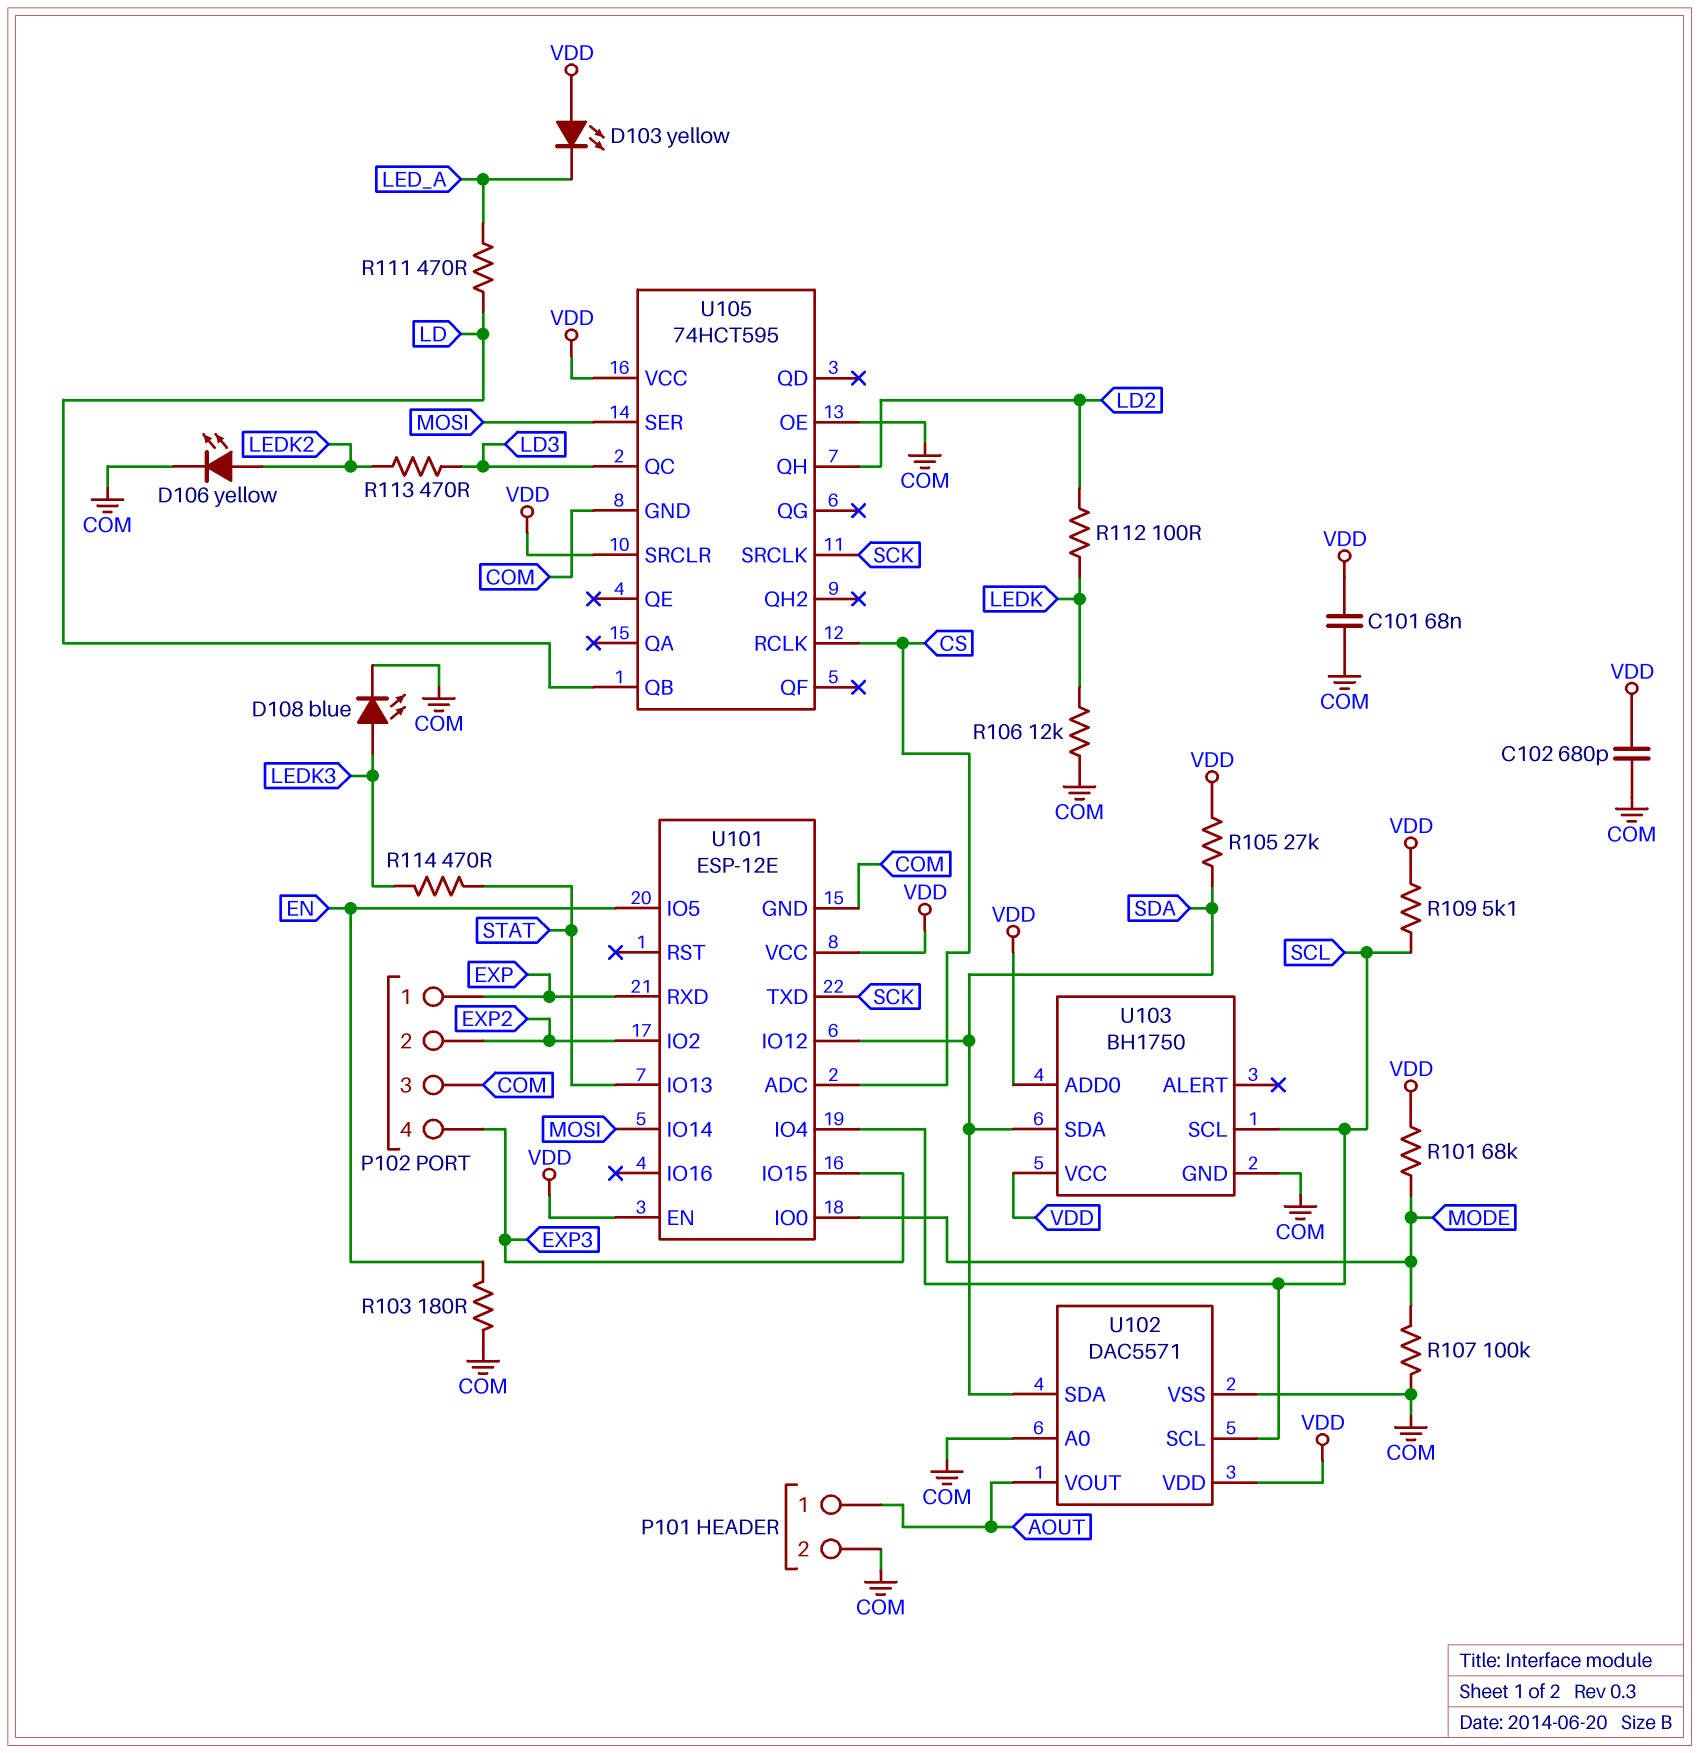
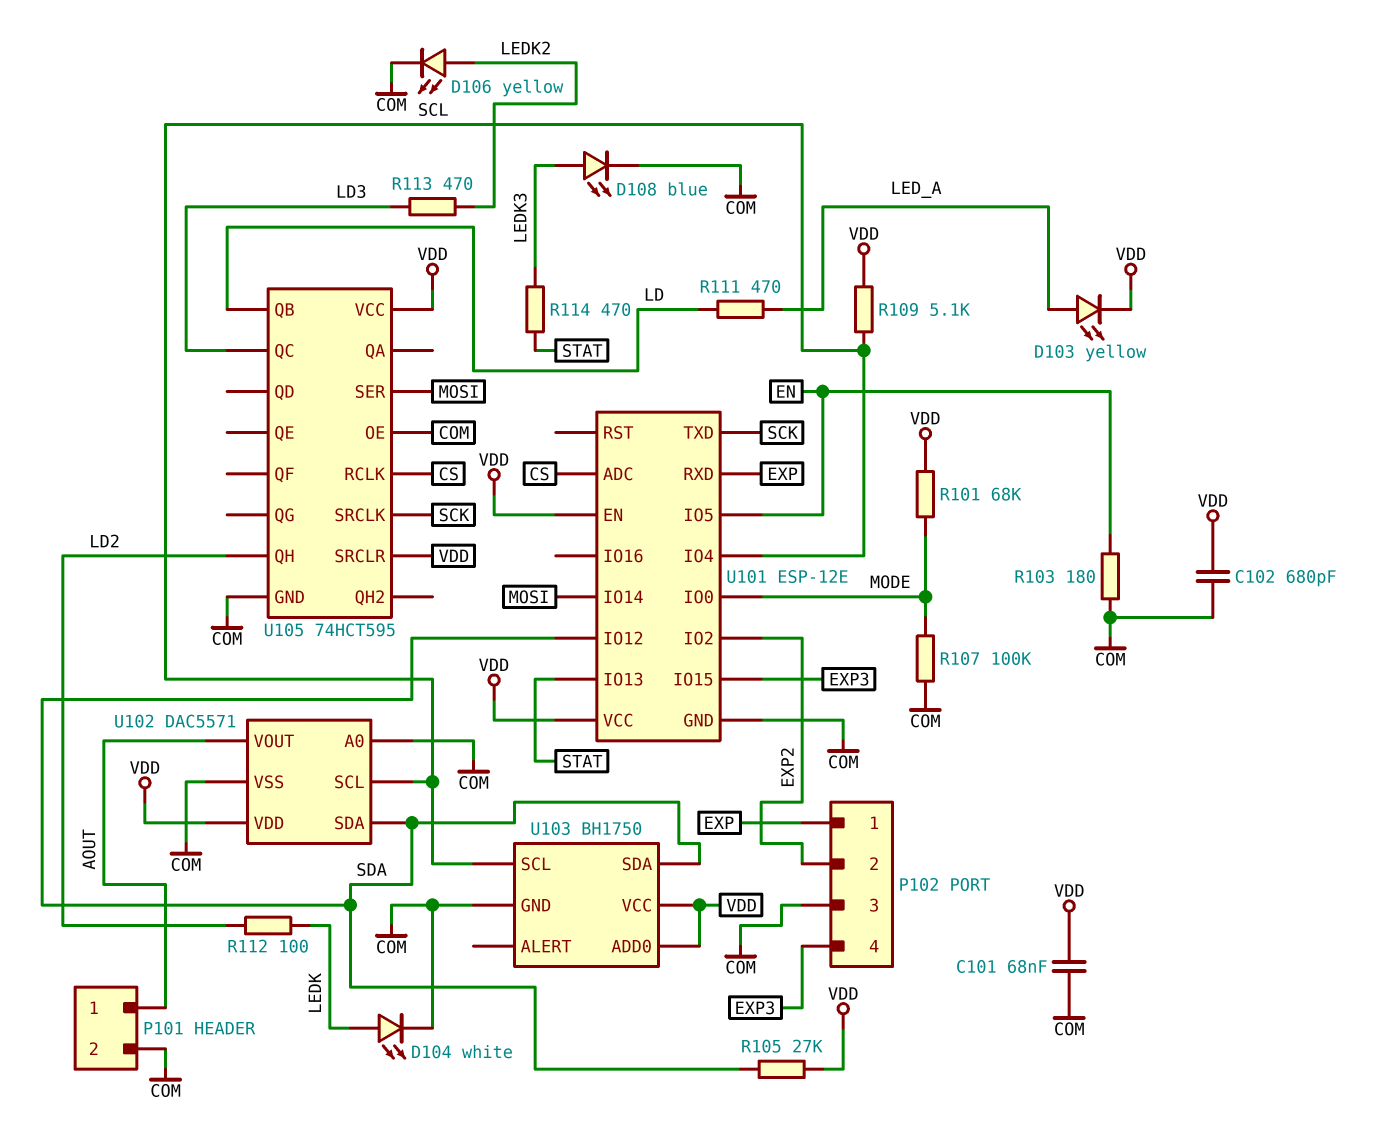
D103: LED yellow (A VDD, K LED_A) -> LED yellow (A LED_A, K VDD)
D104: none -> LED white (A LEDK, K COM)
R106: 12k (COM, LEDK) -> none

